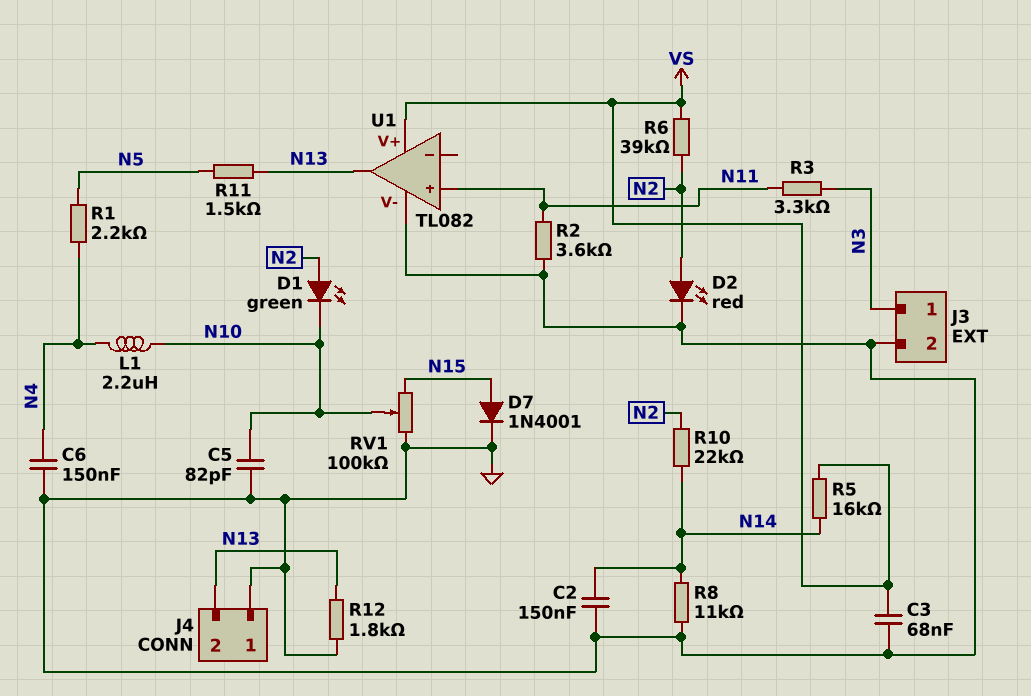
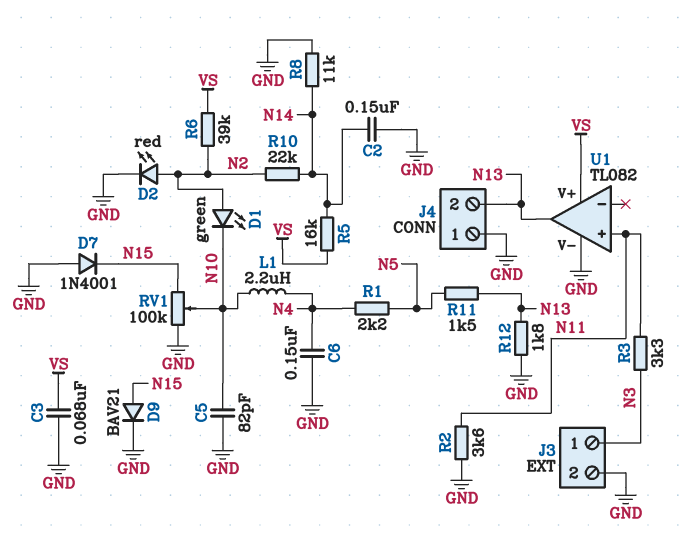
D7: diode 1N4001 (A N15, K GND) -> diode 1N4001 (A GND, K N15)
D9: none -> diode BAV21 (A N15, K GND)

